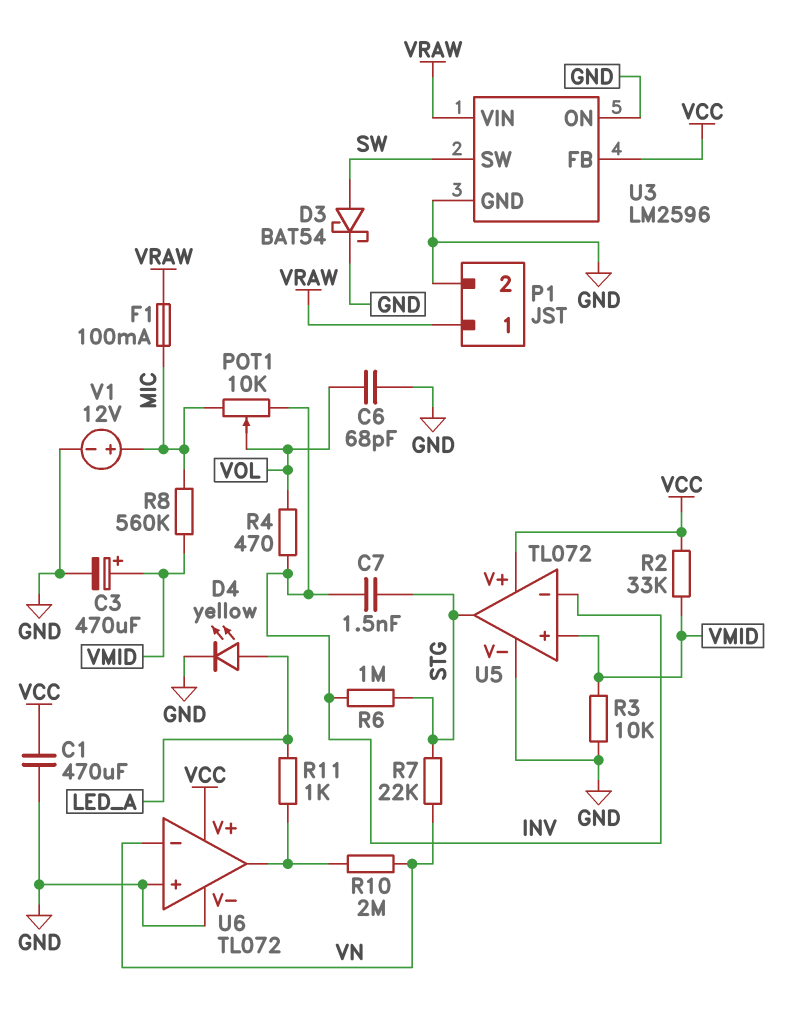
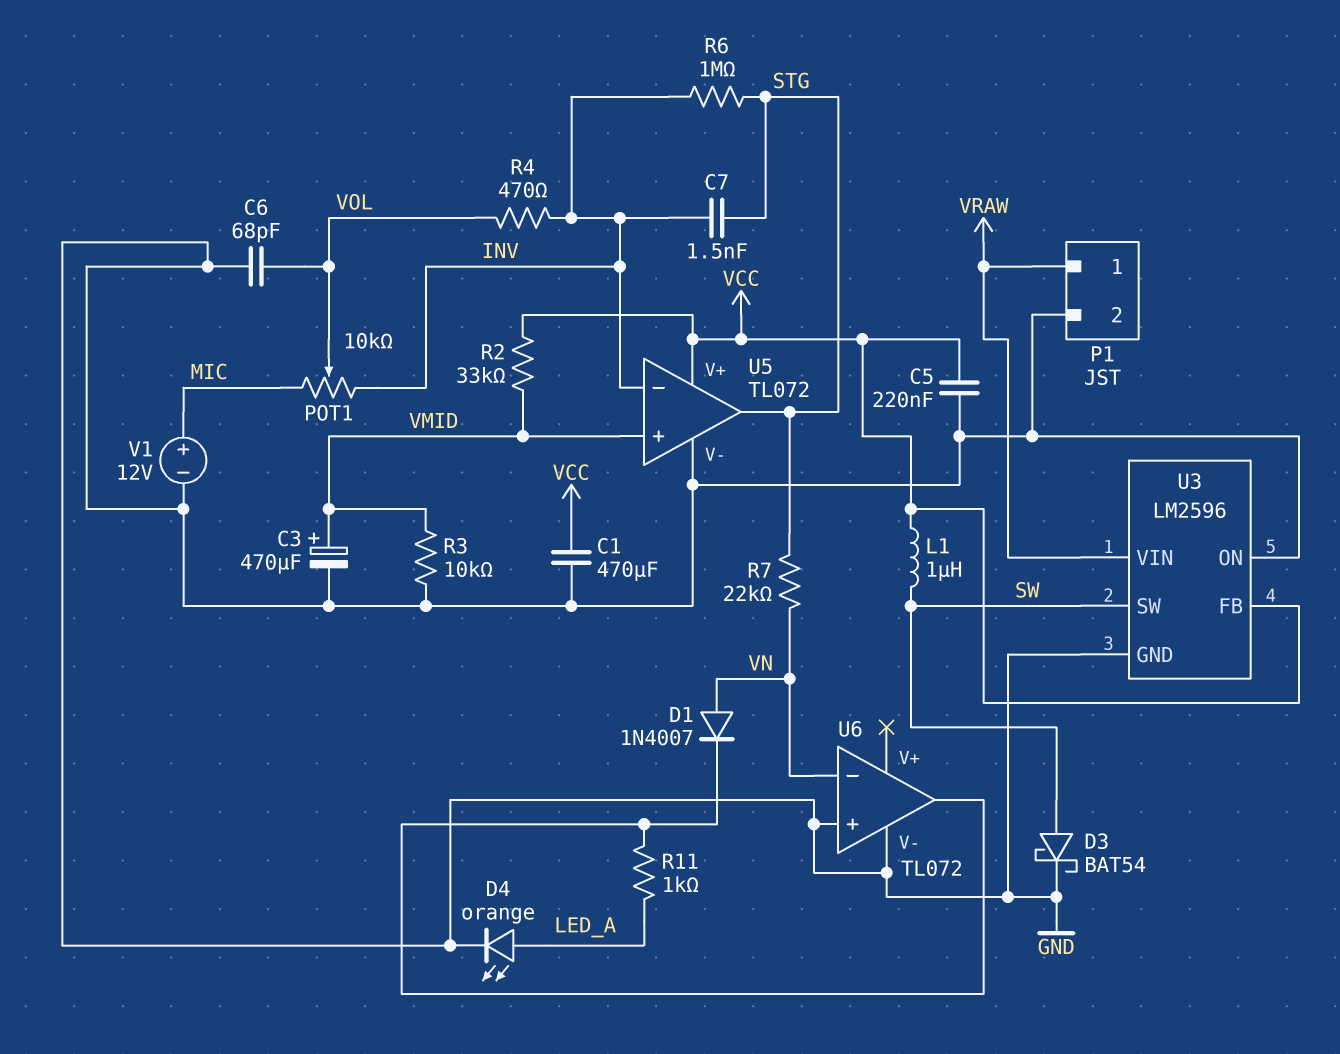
C5: none -> 220nF (GND, VCC)
D1: none -> diode 1N4007 (A VN, K U6/out)
D4: LED yellow (A LED_A, K GND) -> LED orange (A LED_A, K GND)
F1: 100mA (MIC, VRAW) -> none
L1: none -> 1uH (SW, VCC)
R8: 560k (MIC, VMID) -> none
R10: 2M (U6/out, VN) -> none
U6 pin V+: VCC -> none

